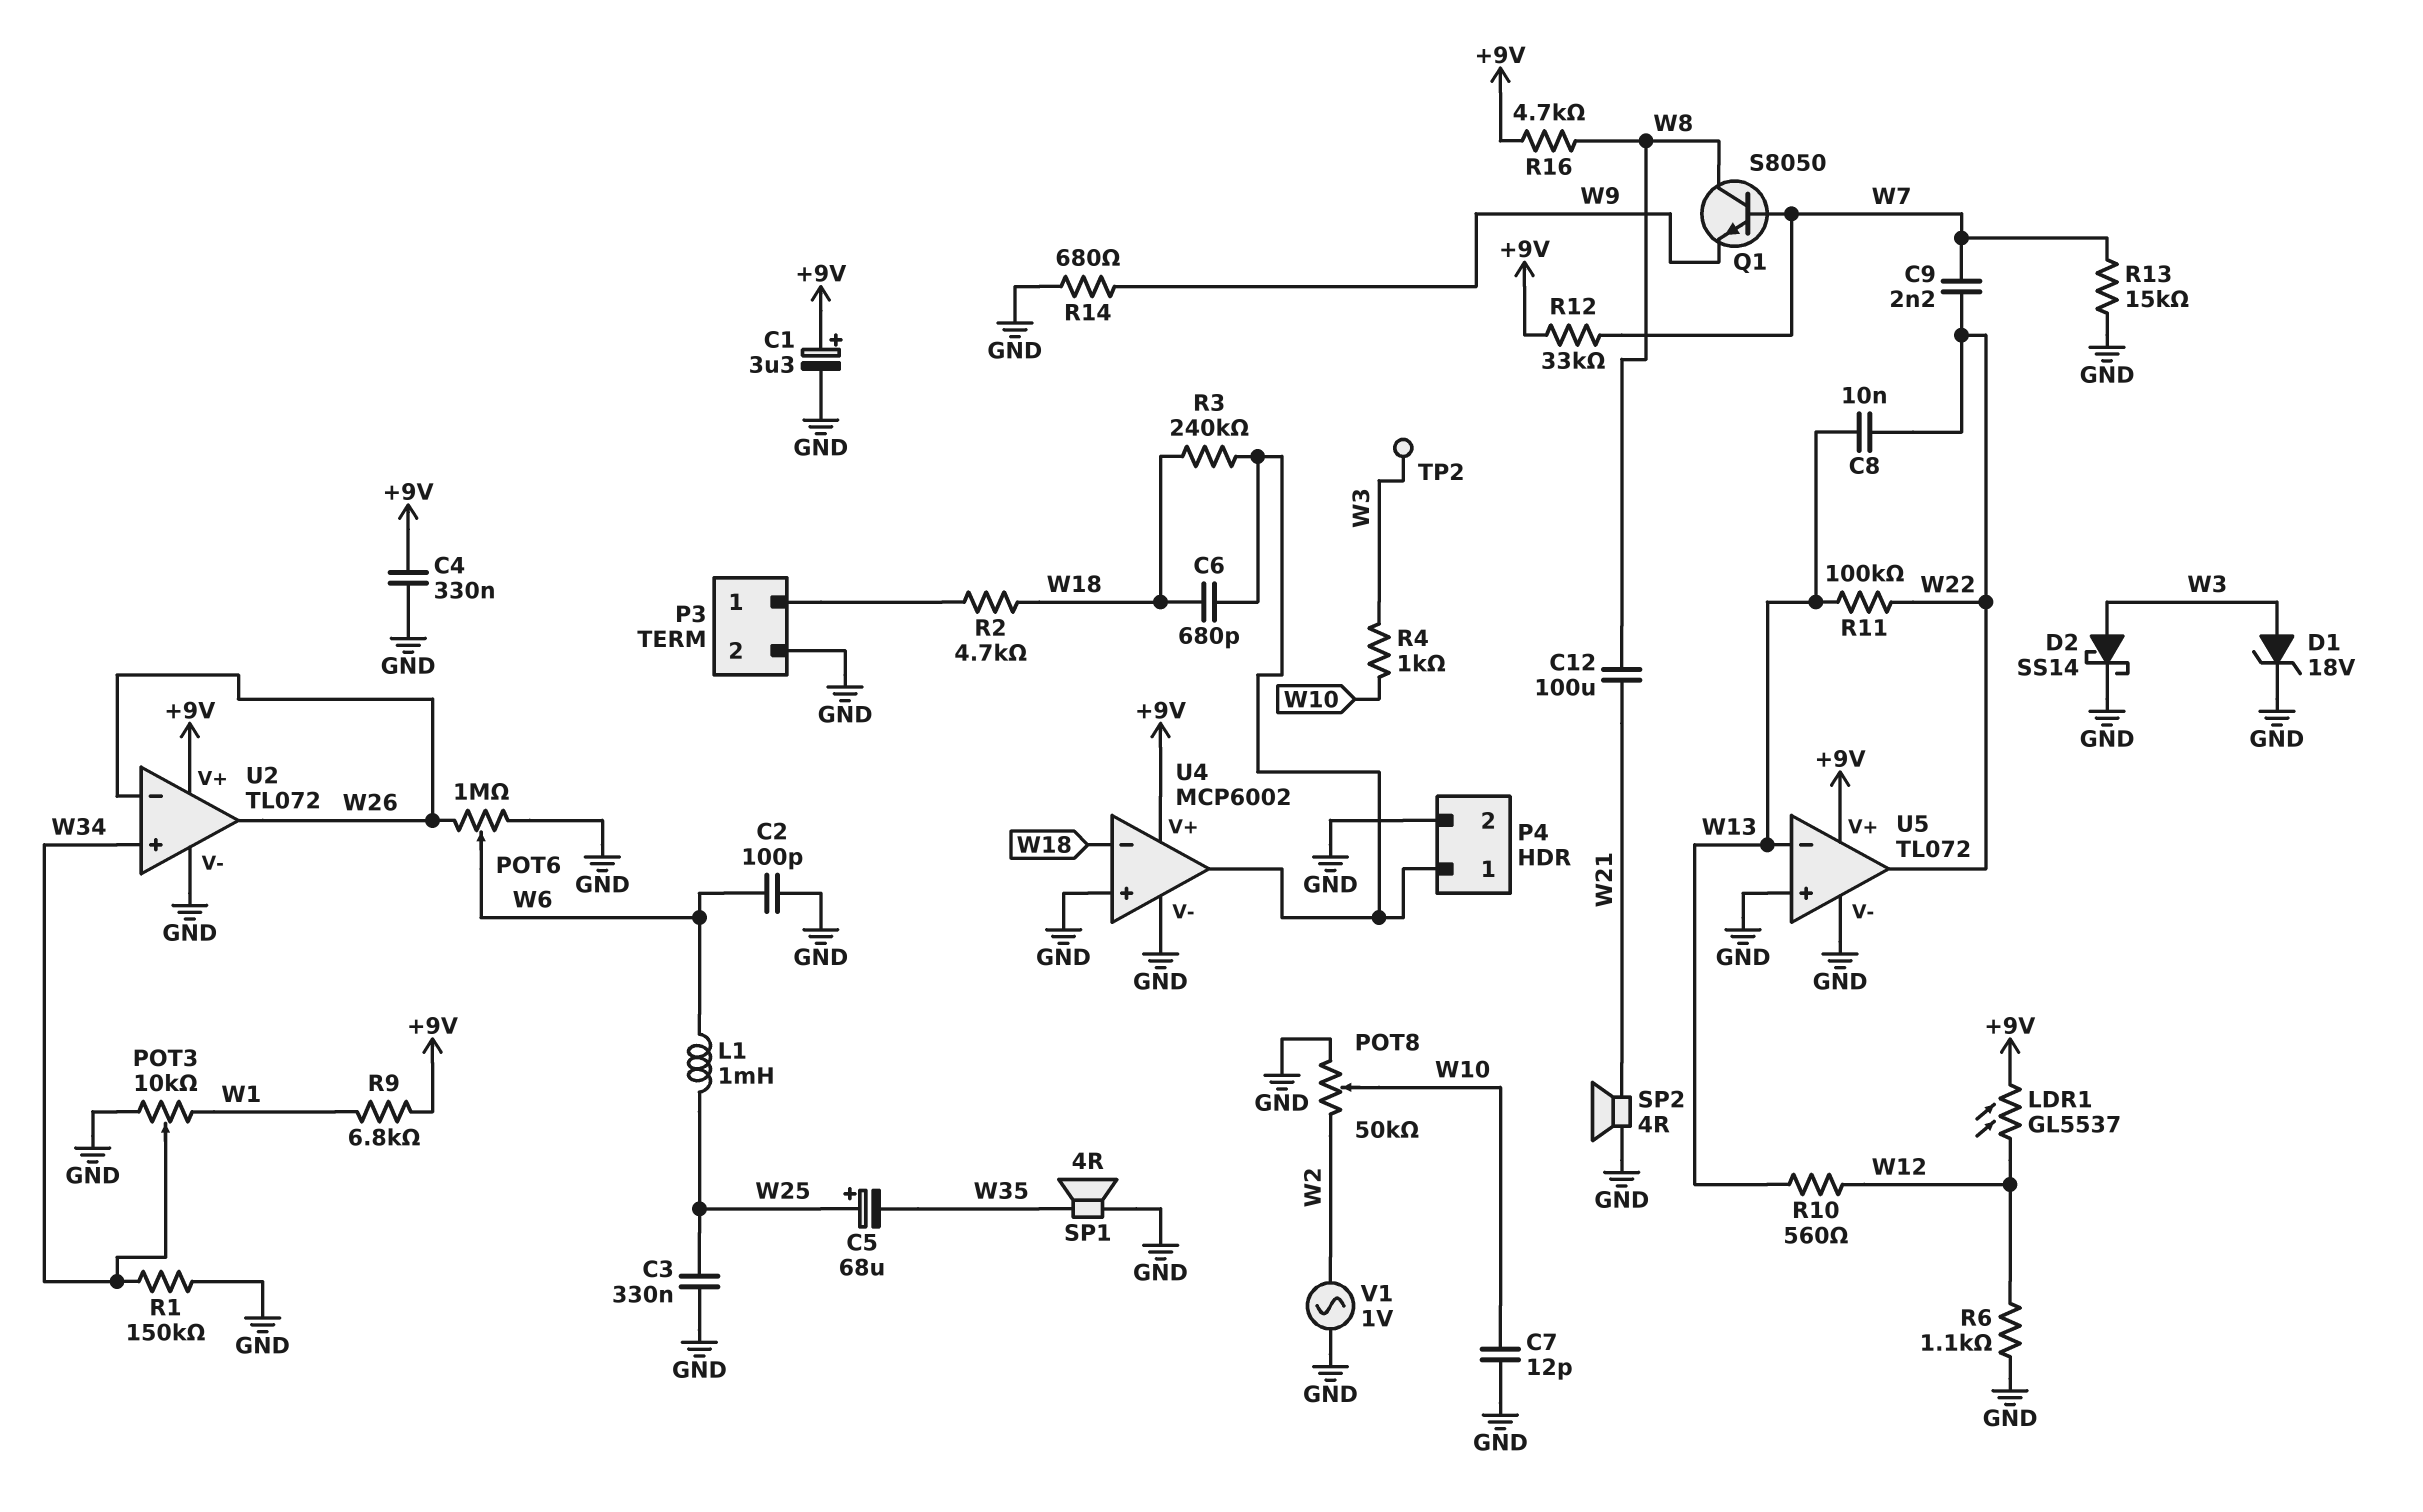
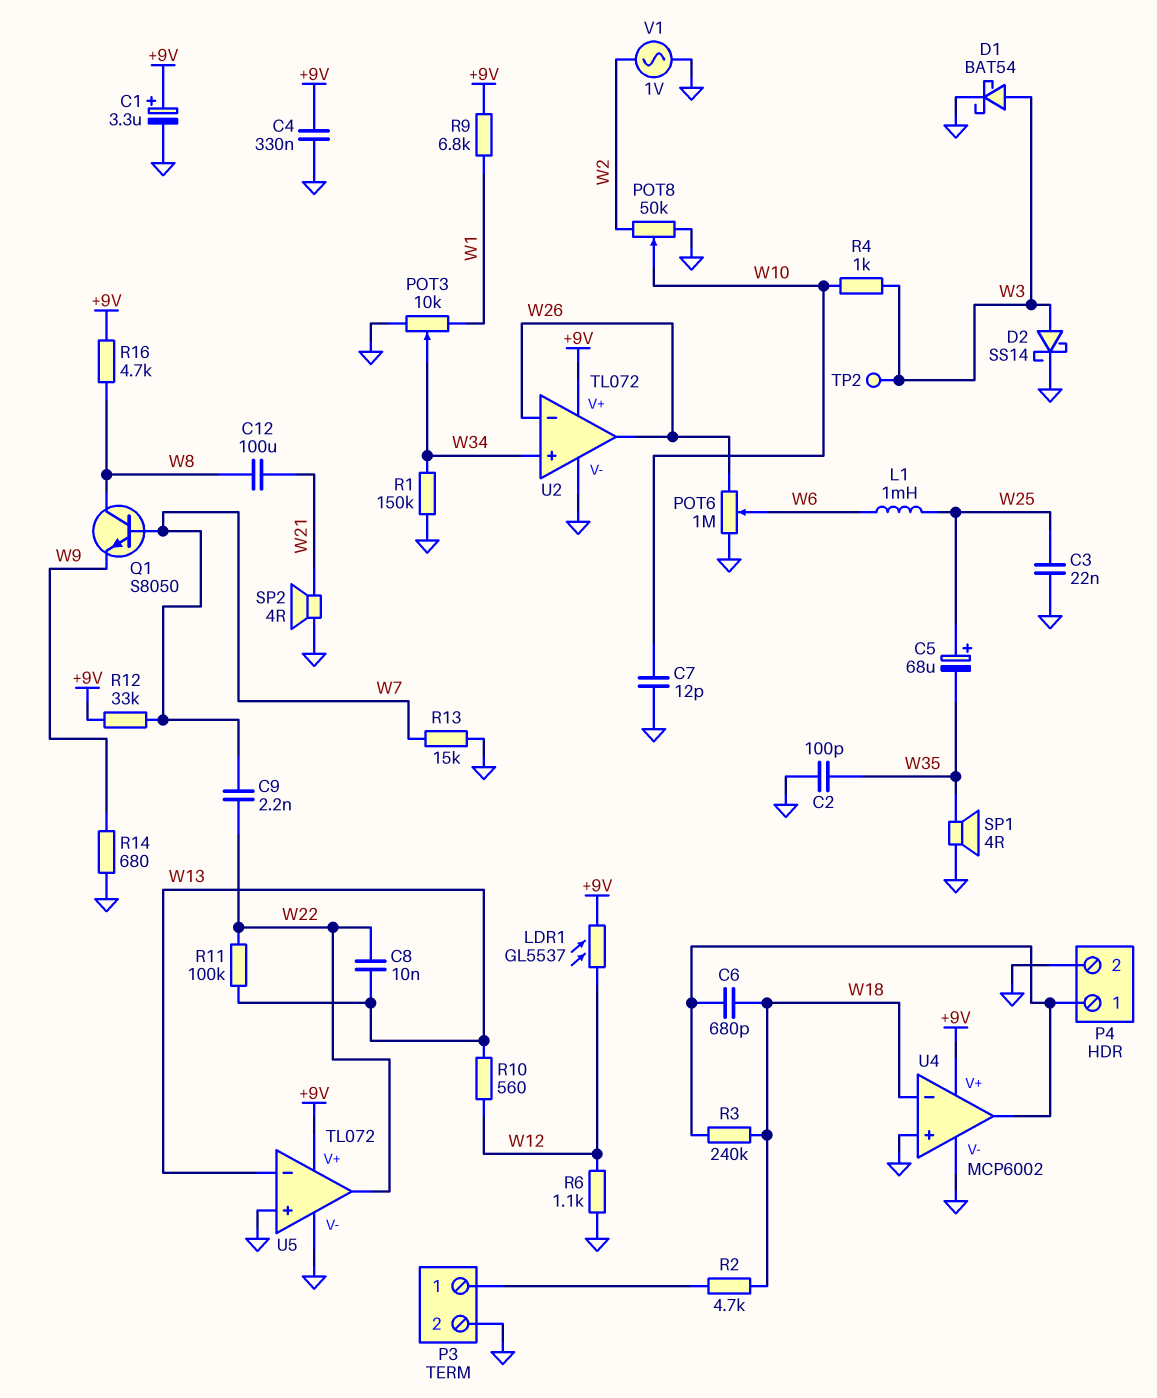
C2: 100pF (GND, W6) -> 100pF (GND, W35)
C3: 330nF (GND, W25) -> 22nF (GND, W25)
D1: zener 18V (A W3, K GND) -> schottky BAT54 (A W3, K GND)

